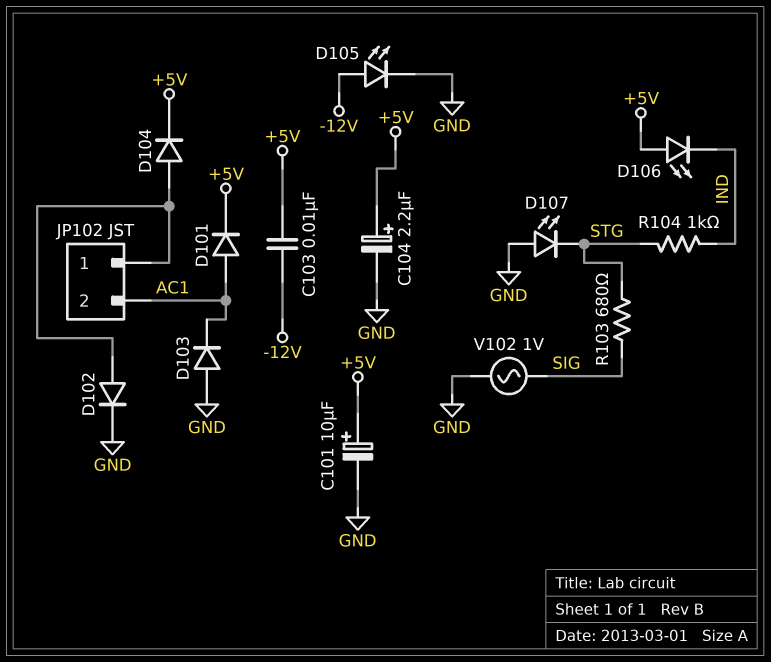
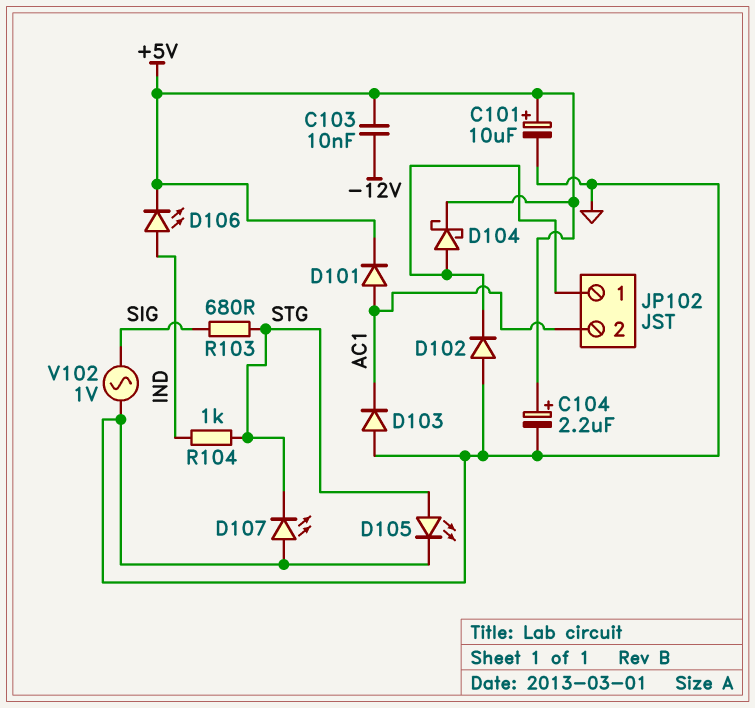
D102: diode (A JP102/1, K GND) -> diode (A GND, K JP102/1)
D104: diode (A JP102/1, K +5V) -> schottky (A JP102/1, K +5V)
D105: LED (A -12V, K GND) -> LED (A STG, K GND)
D106: LED (A +5V, K IND) -> LED (A IND, K +5V)

